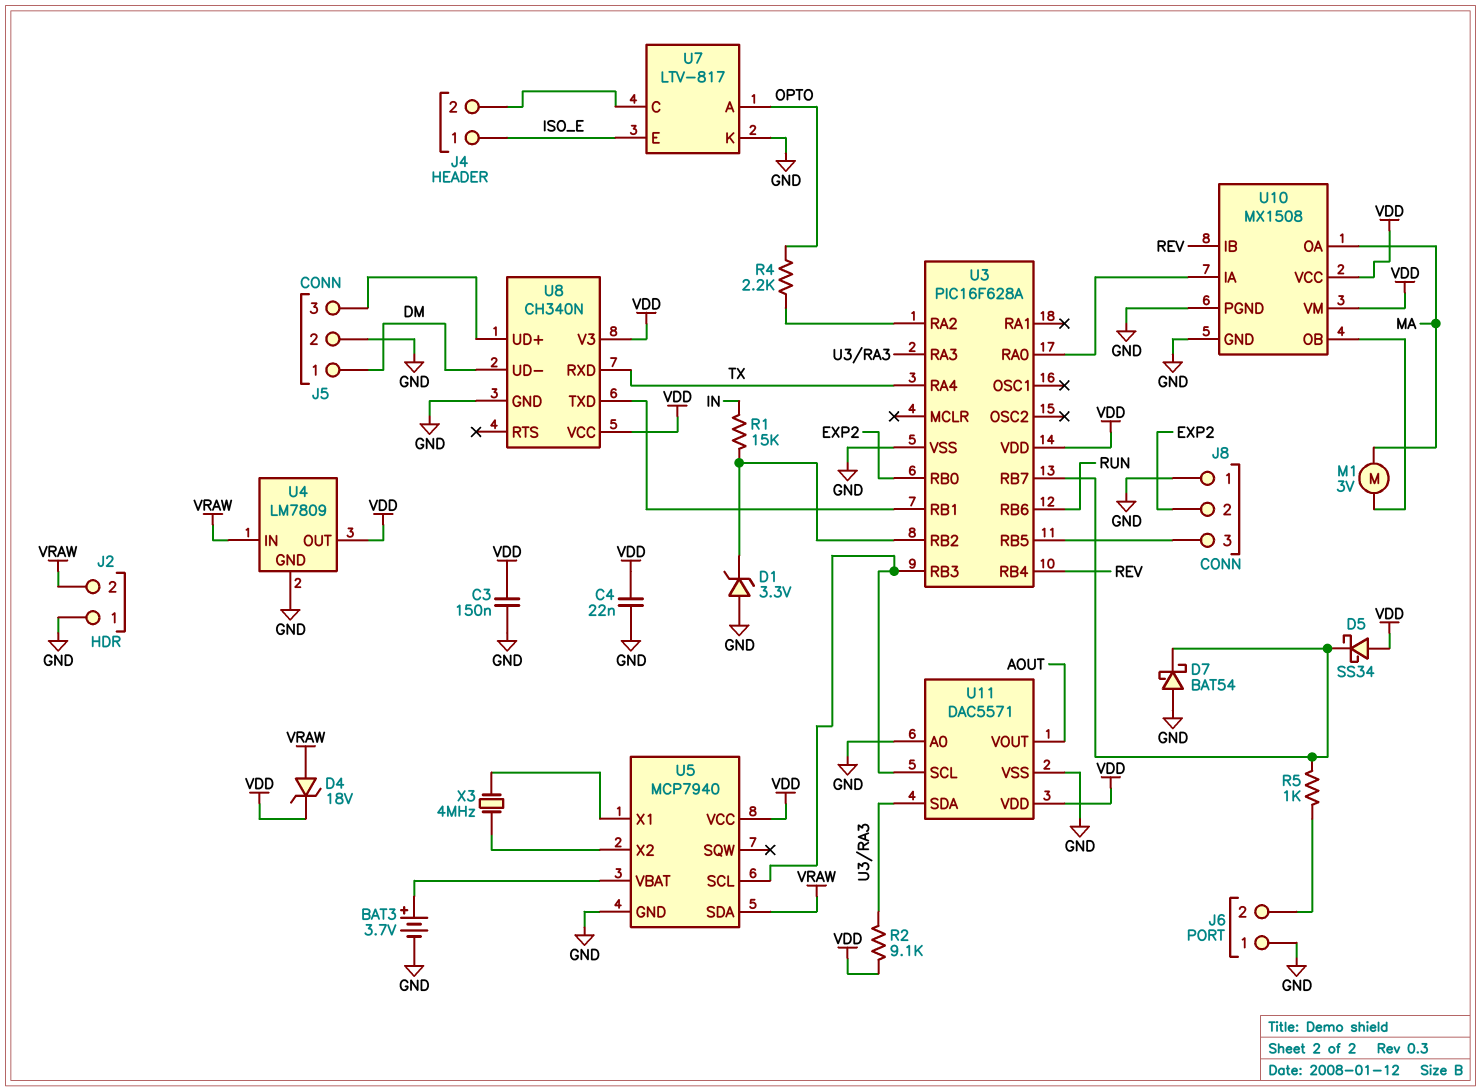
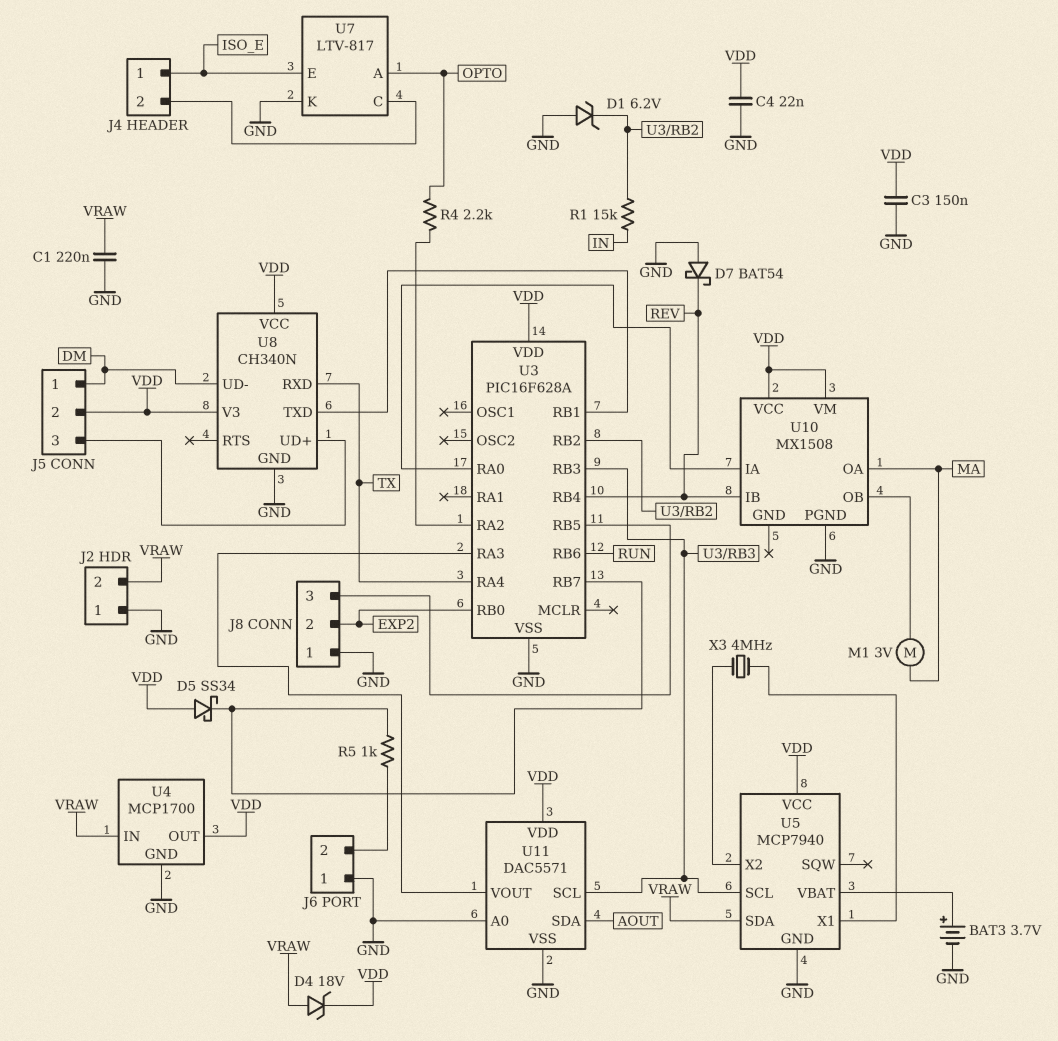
C1: none -> 220nF (GND, VRAW)
D1: zener 3.3V (A GND, K U3/RB2) -> zener 6.2V (A GND, K U3/RB2)
D7: schottky BAT54 (A GND, K U3/RB7) -> schottky BAT54 (A GND, K REV)
J5 pin 2: GND -> VDD
R2: 9.1k (U3/RA3, VDD) -> none
U4: LM7809 -> MCP1700
U10 pin GND: GND -> none
U11 pin SDA: U3/RA3 -> AOUT
U11 pin VOUT: AOUT -> U3/RA3

